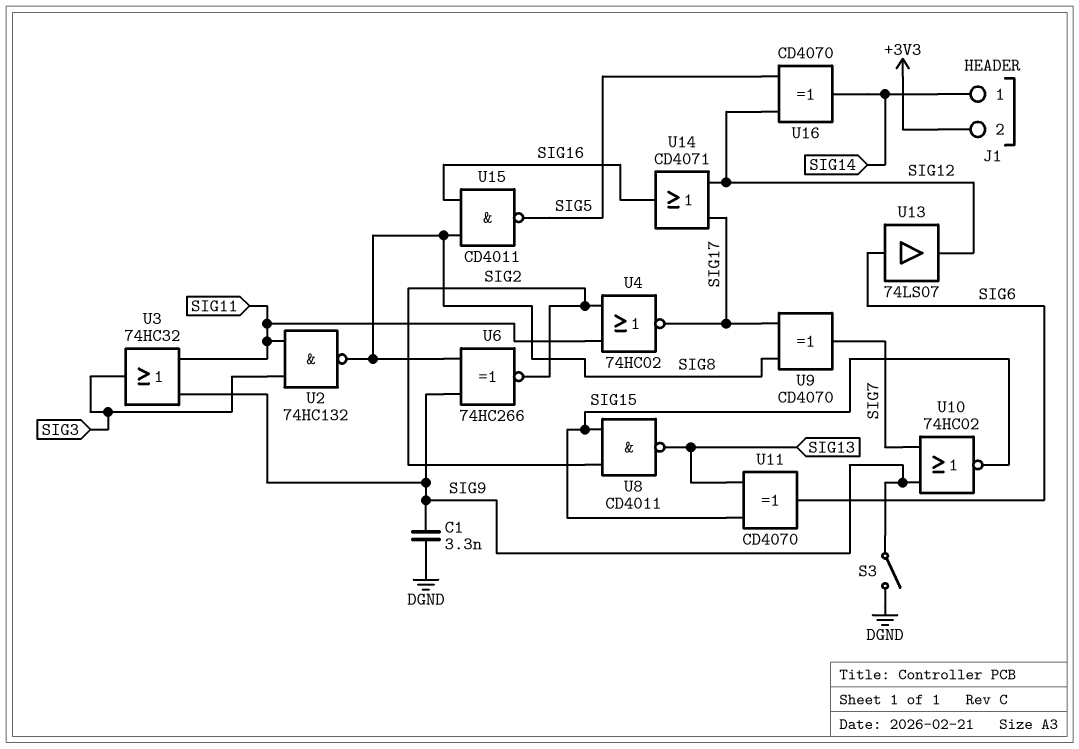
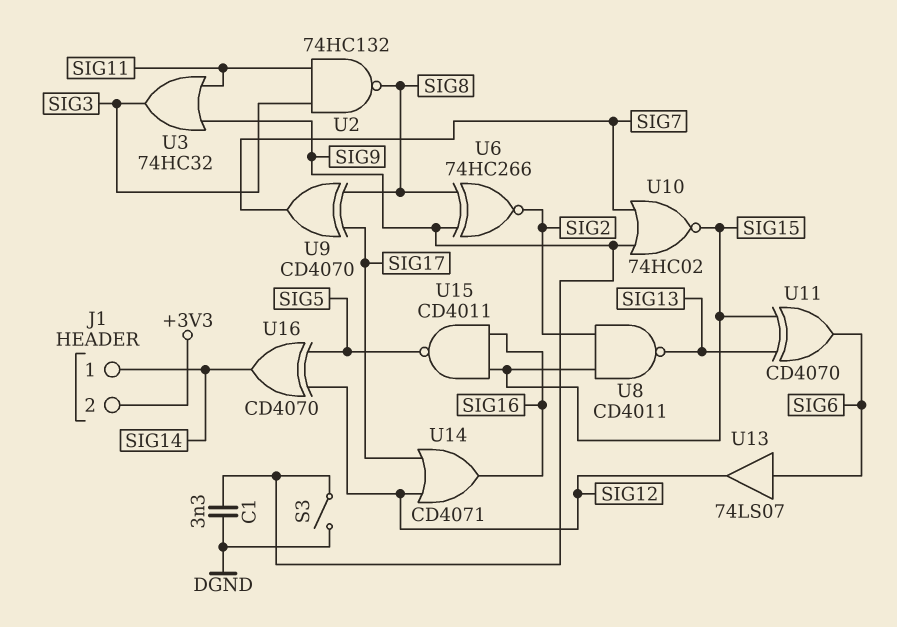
U4: NOR 74HC02 (in SIG2, in SIG11, out SIG17) -> none
U15: NAND CD4011 (in SIG8, in SIG16, out SIG5) -> NAND CD4011 (in SIG15, in SIG16, out SIG5)

